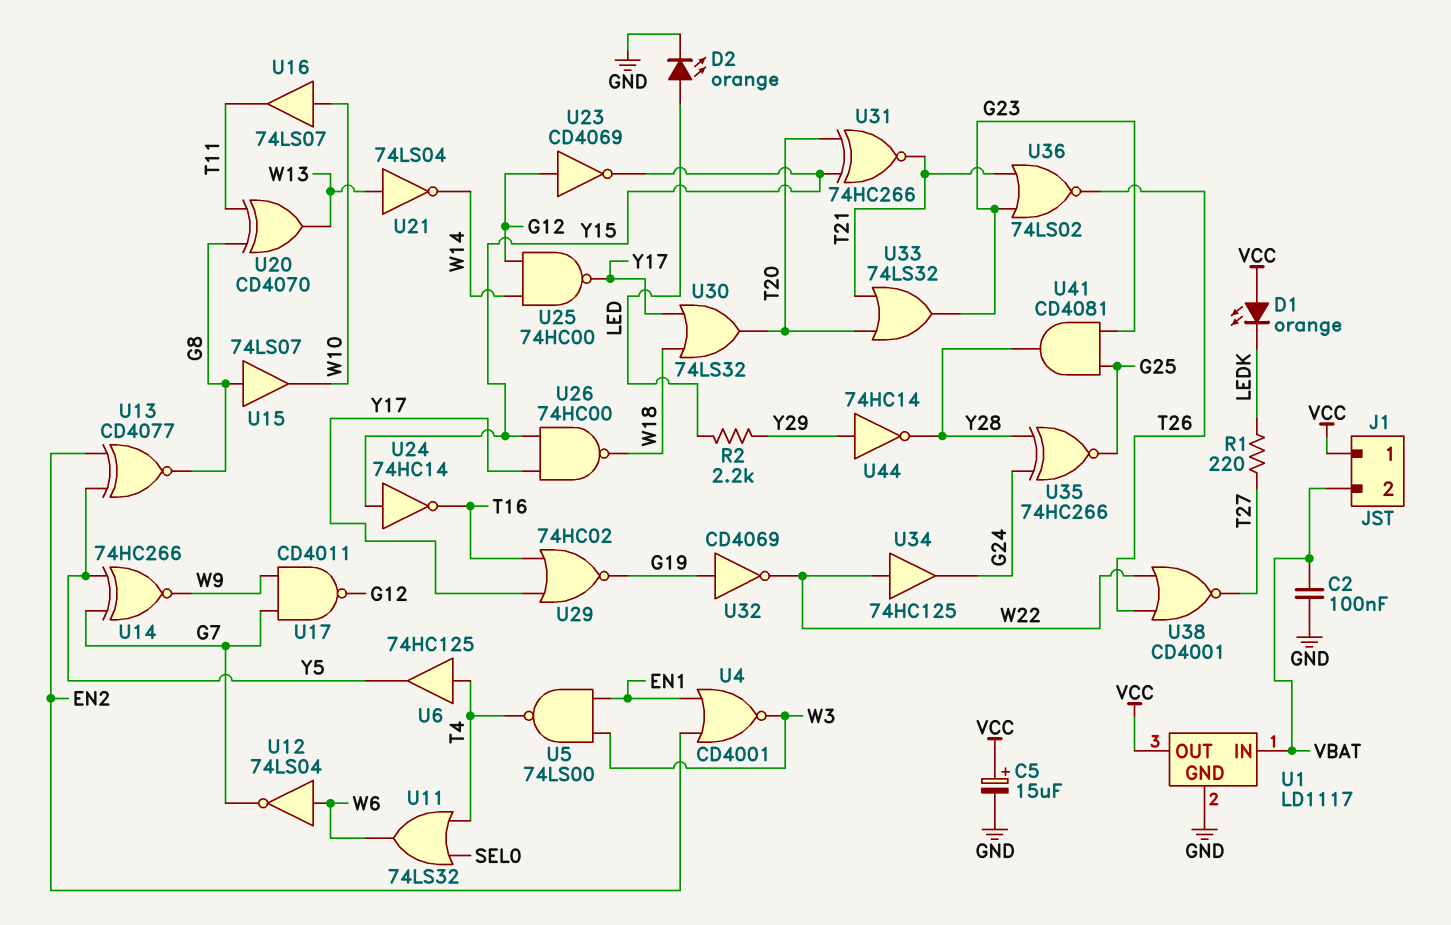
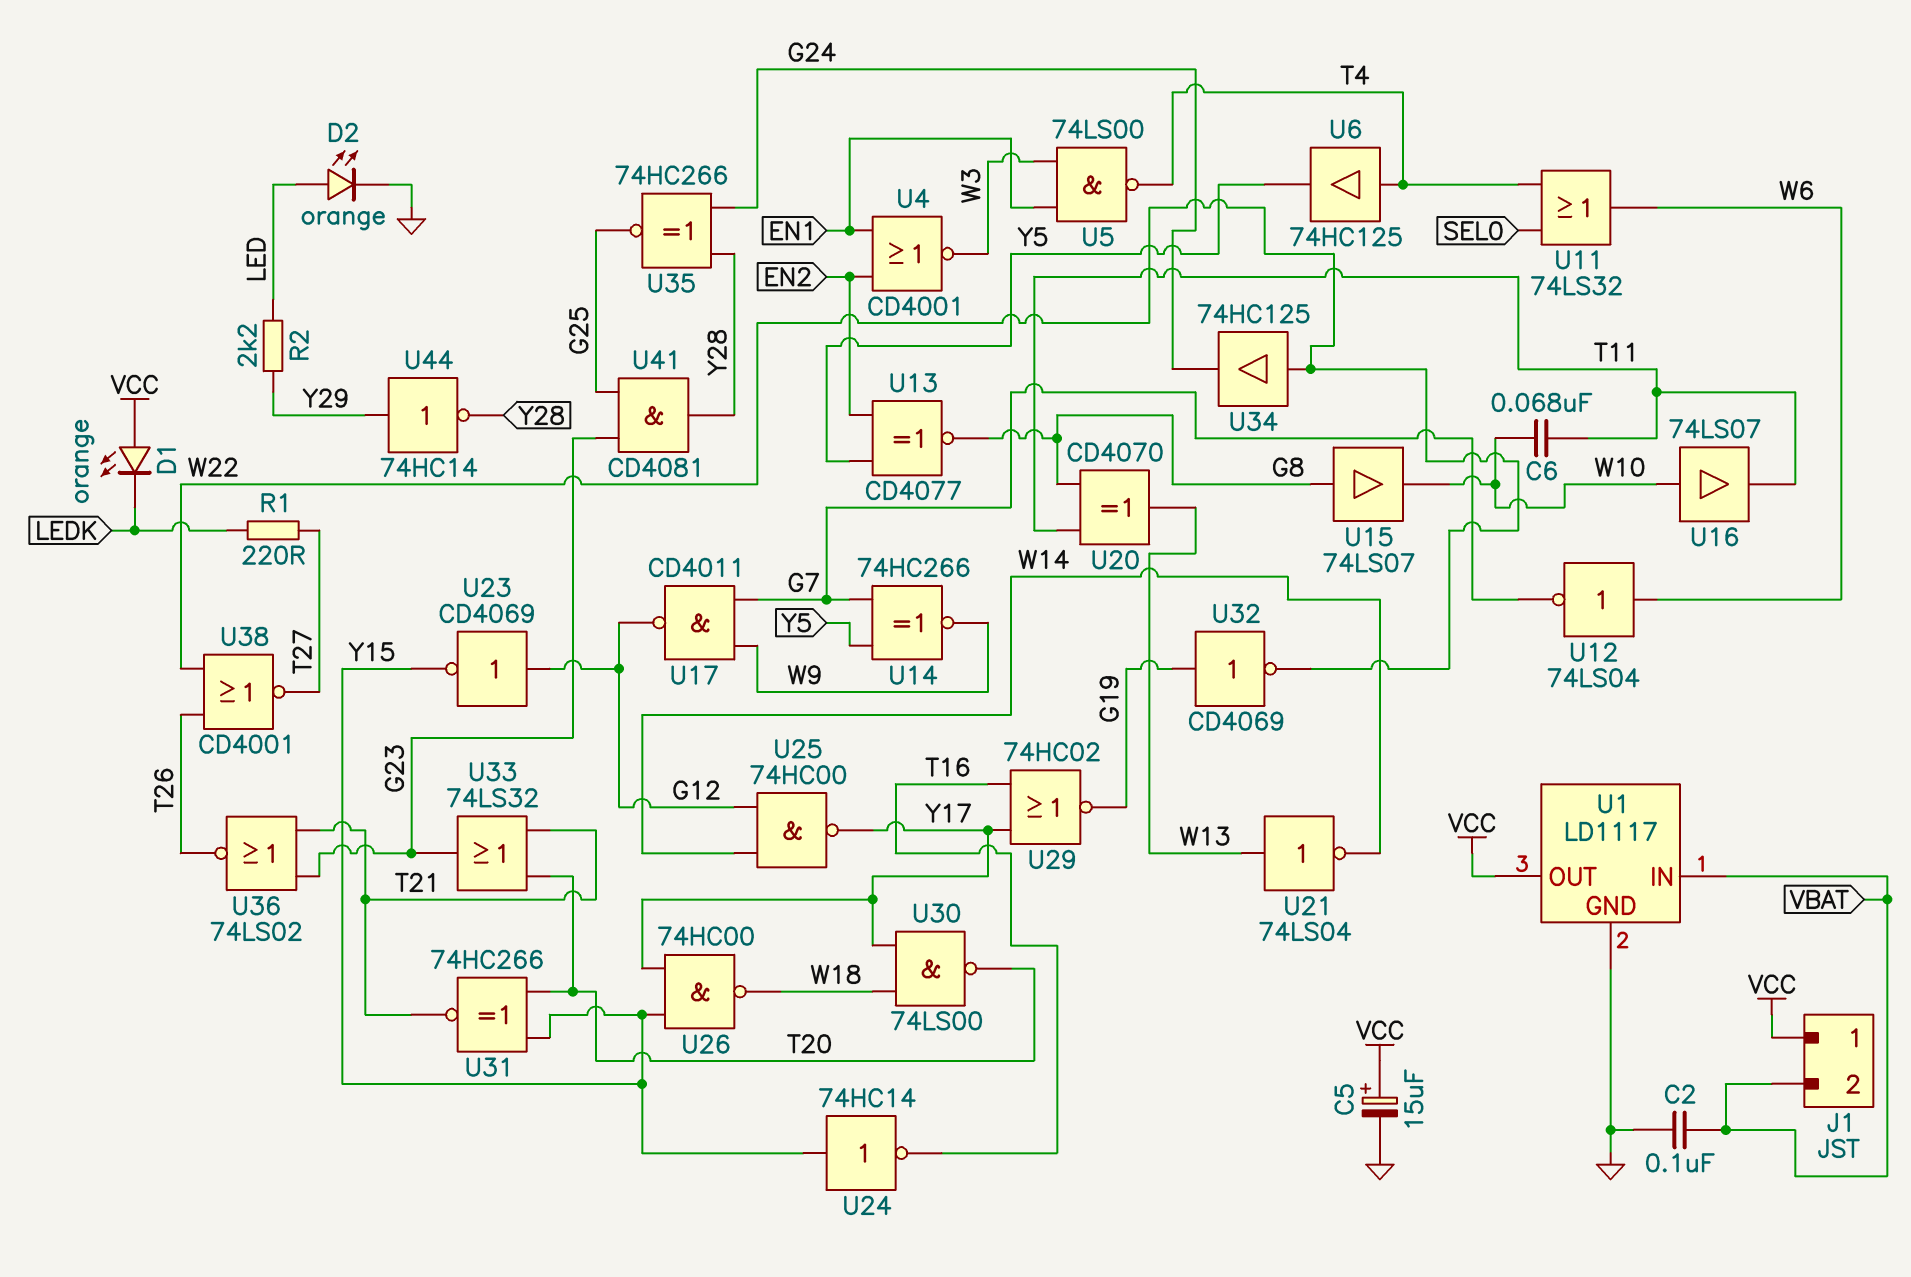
C6: none -> 68nF (T11, W10)
U30: OR 74LS32 (in W18, in Y17, out T20) -> NAND 74LS00 (in W18, in Y17, out T20)

